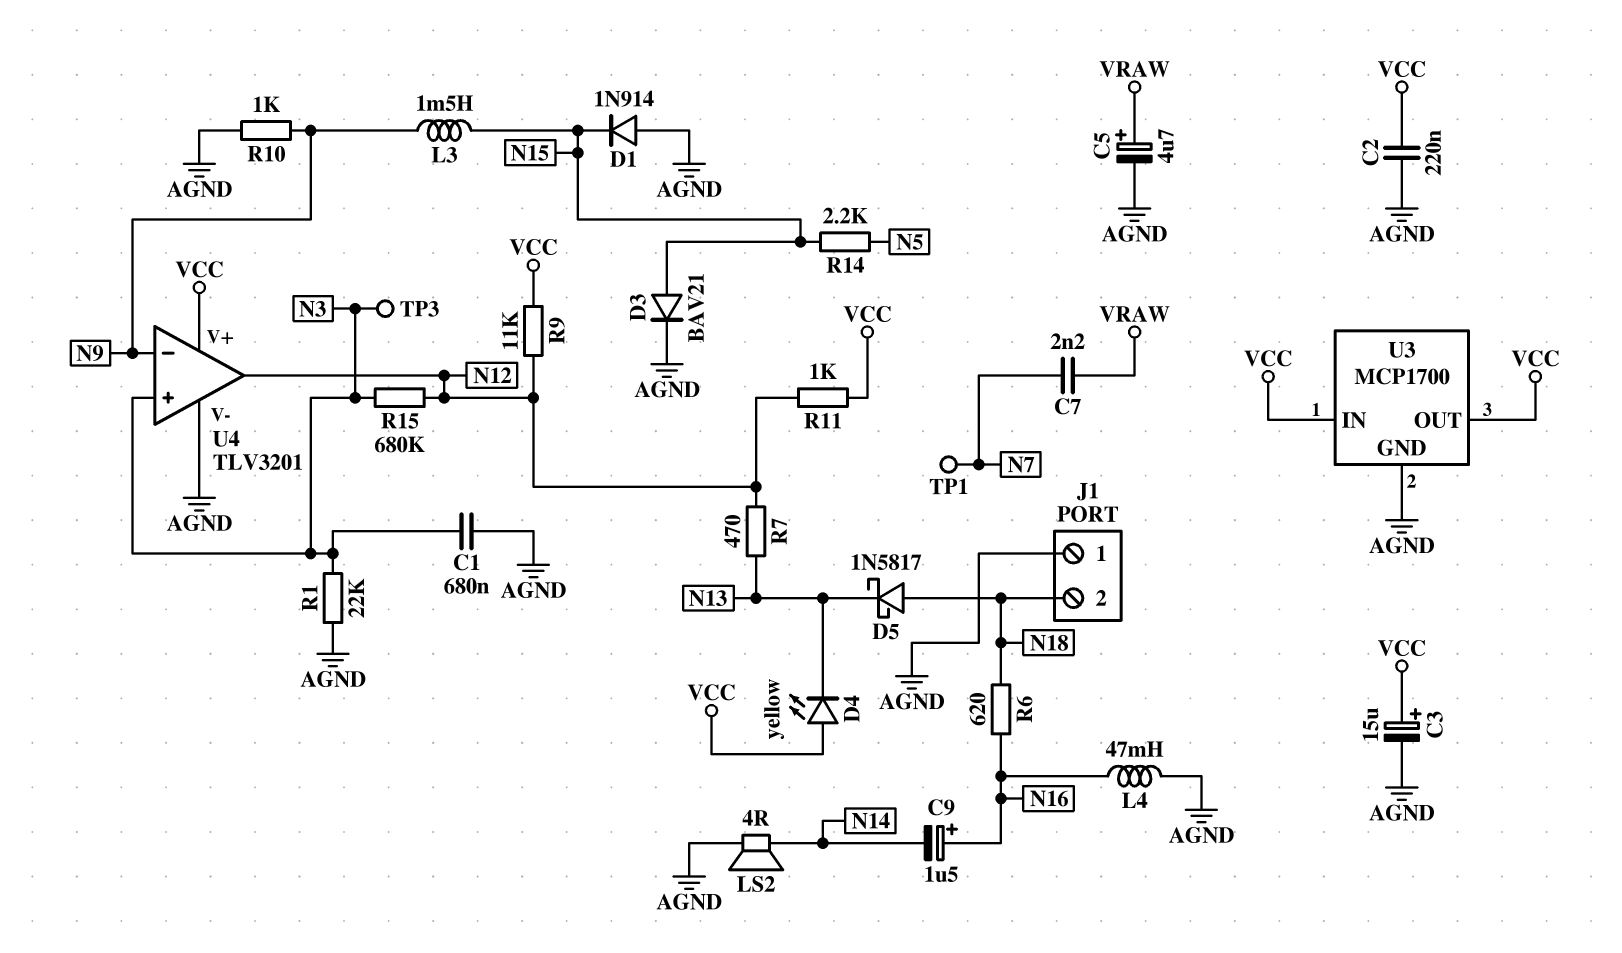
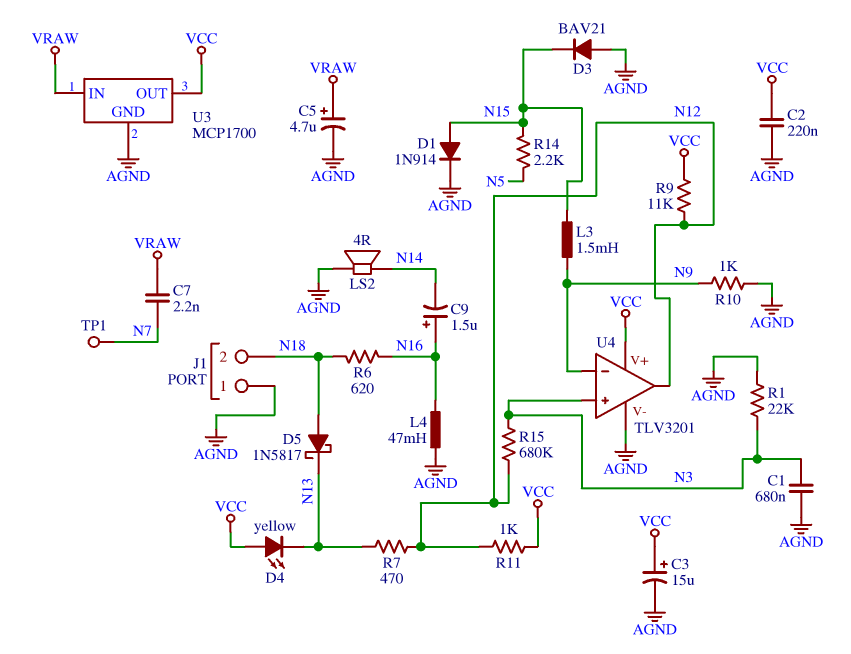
D1: diode 1N914 (A AGND, K N15) -> diode 1N914 (A N15, K AGND)
D3: diode BAV21 (A N15, K AGND) -> diode BAV21 (A AGND, K N15)
TP3: test point (N3) -> none
U3 pin IN: VCC -> VRAW

